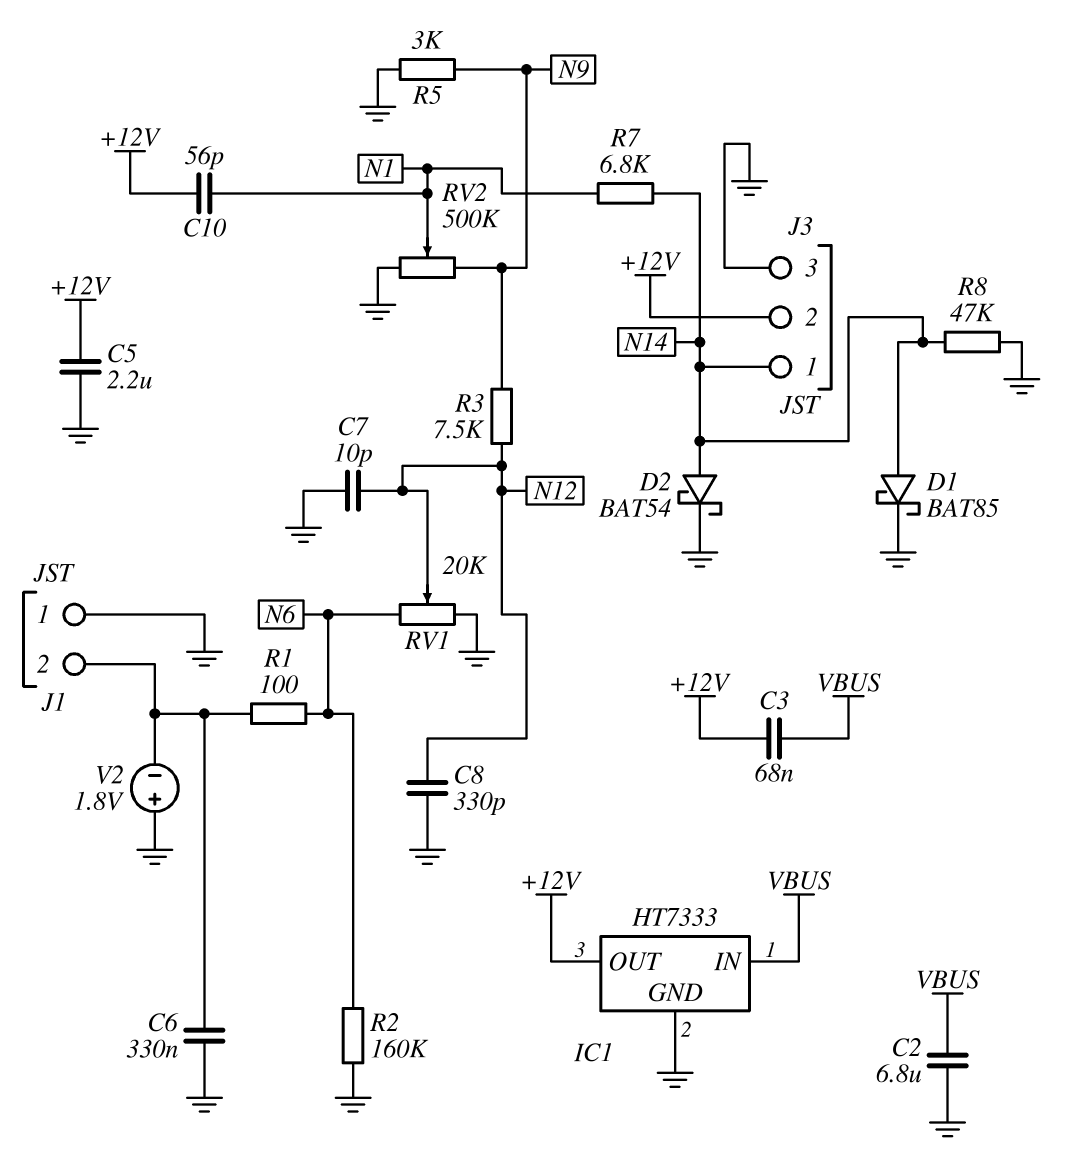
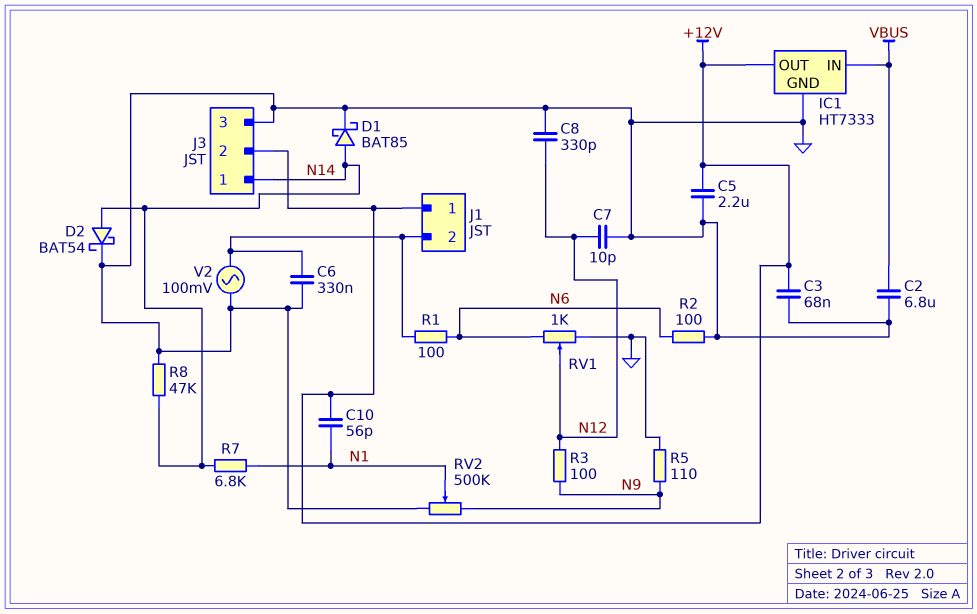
C3: 68nF (+12V, VBUS) -> 68nF (+12V, GND)
J1 pin 1: GND -> +12V
R2: 160k (GND, N6) -> 100 (GND, N6)
R3: 7.5k (N9, N12) -> 100 (N9, N12)
R5: 3k (GND, N9) -> 110 (GND, N9)
RV1: 20k (GND, N6, wiper N12) -> 1k (GND, N6, wiper N12)
V2: 1.8V (plus GND, minus J1/2) -> AC 100mV (GND, J1/2)

